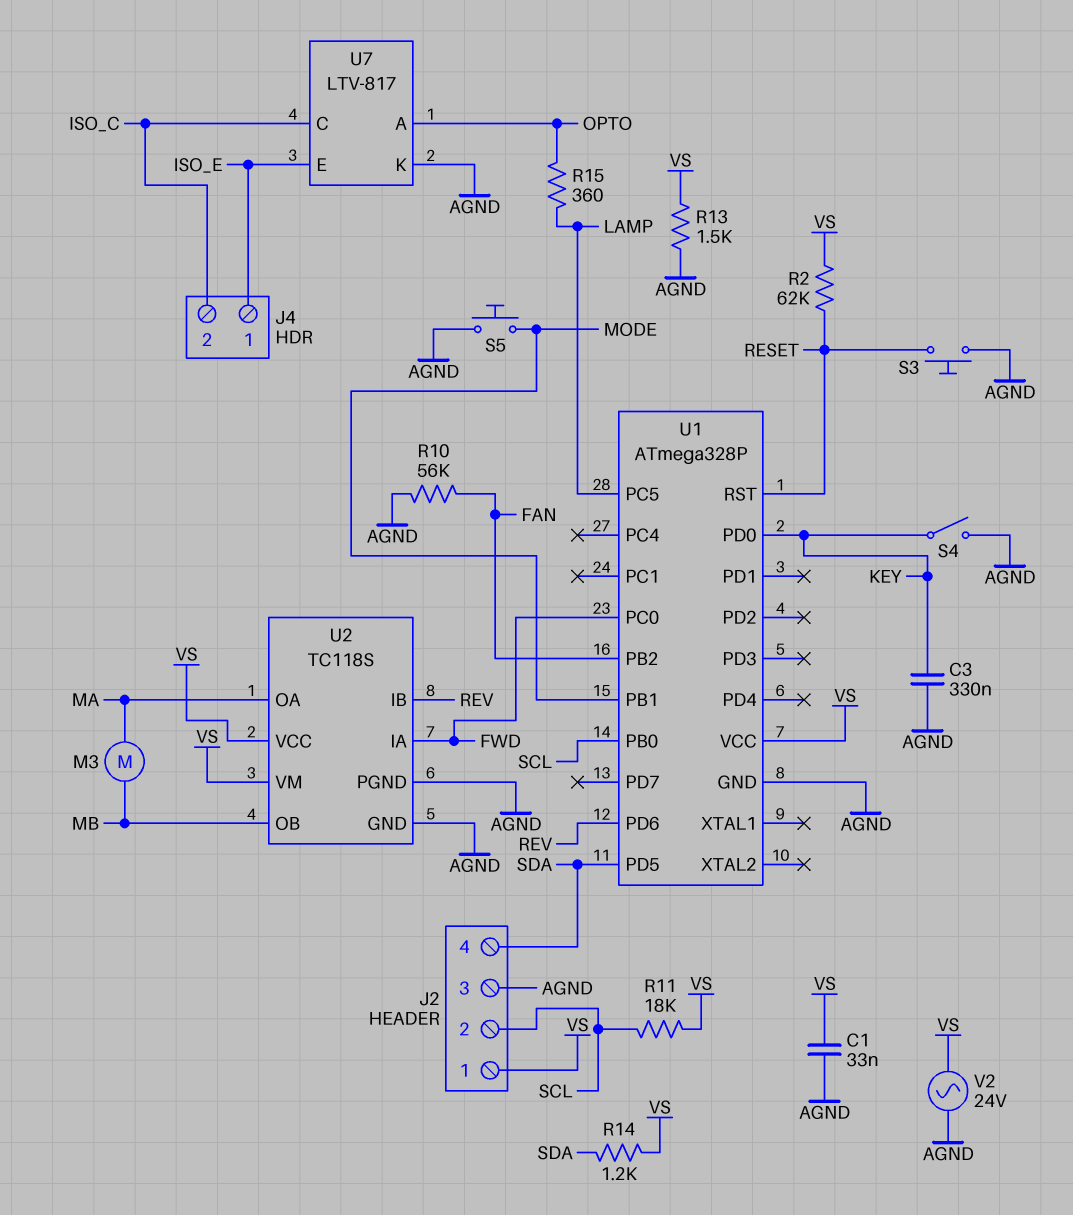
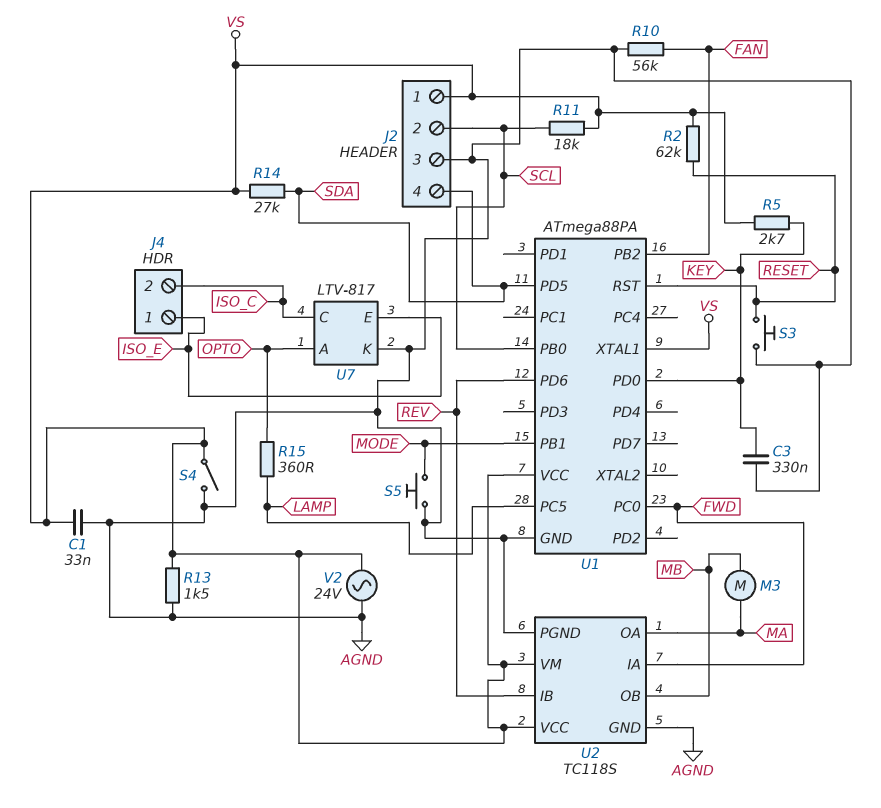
R5: none -> 2.7k (KEY, VS)
R14: 1.2k (SDA, VS) -> 27k (SDA, VS)
S4: switch (AGND, KEY) -> switch (AGND, VS)
U1: ATmega328P -> ATmega88PA
U1 pin XTAL1: none -> VS

